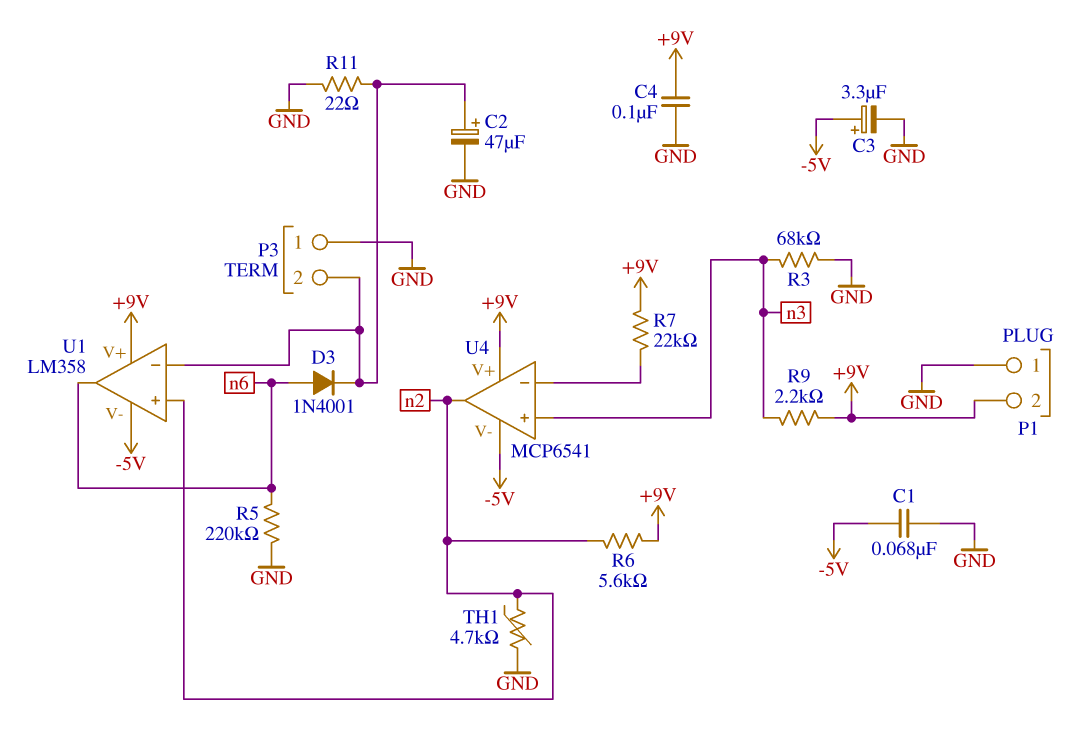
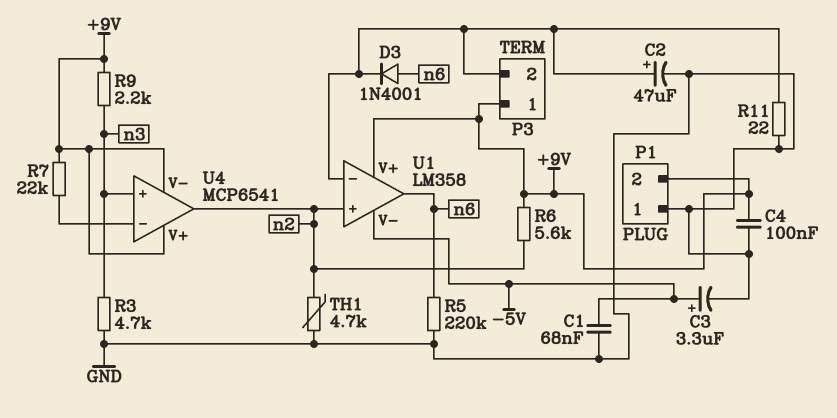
P3 pin 1: GND -> +9V
R3: 68k (GND, n3) -> 4.7k (GND, n3)
U4 pin V-: -5V -> +9V

